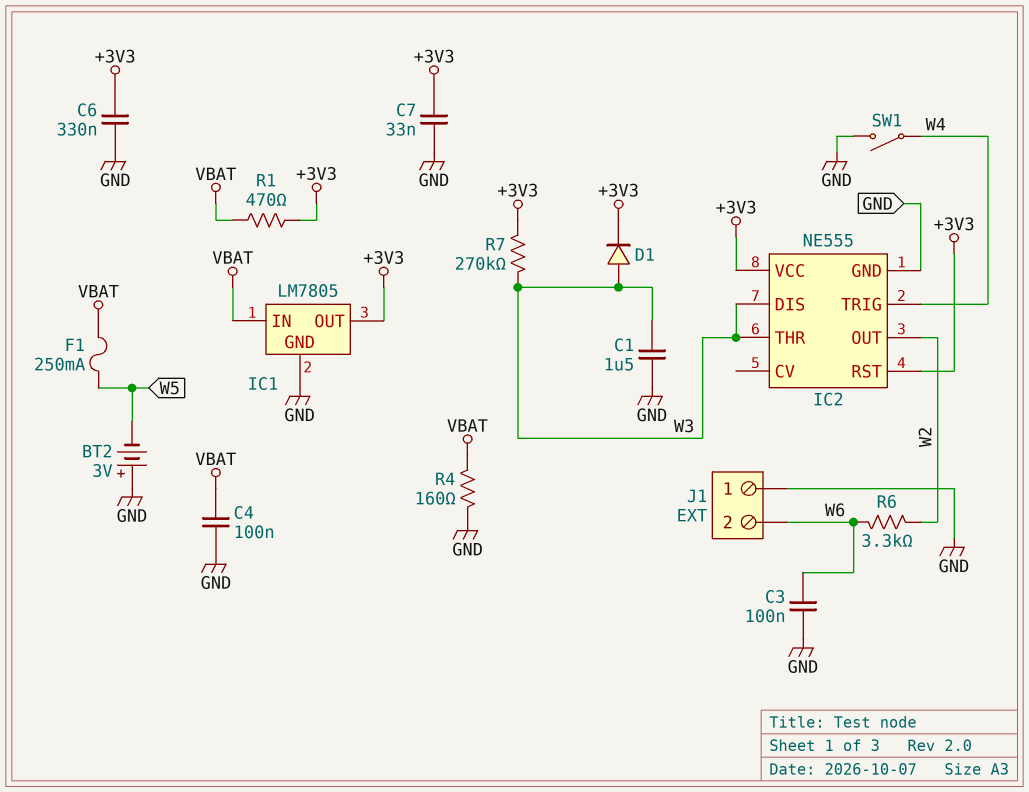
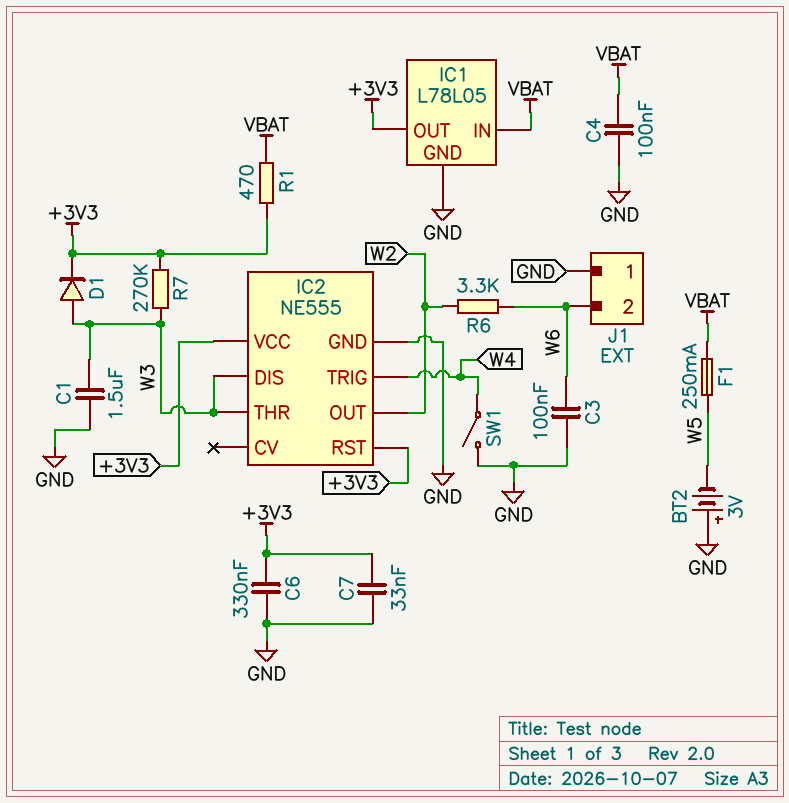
IC1: LM7805 -> L78L05
R4: 160 (GND, VBAT) -> none

